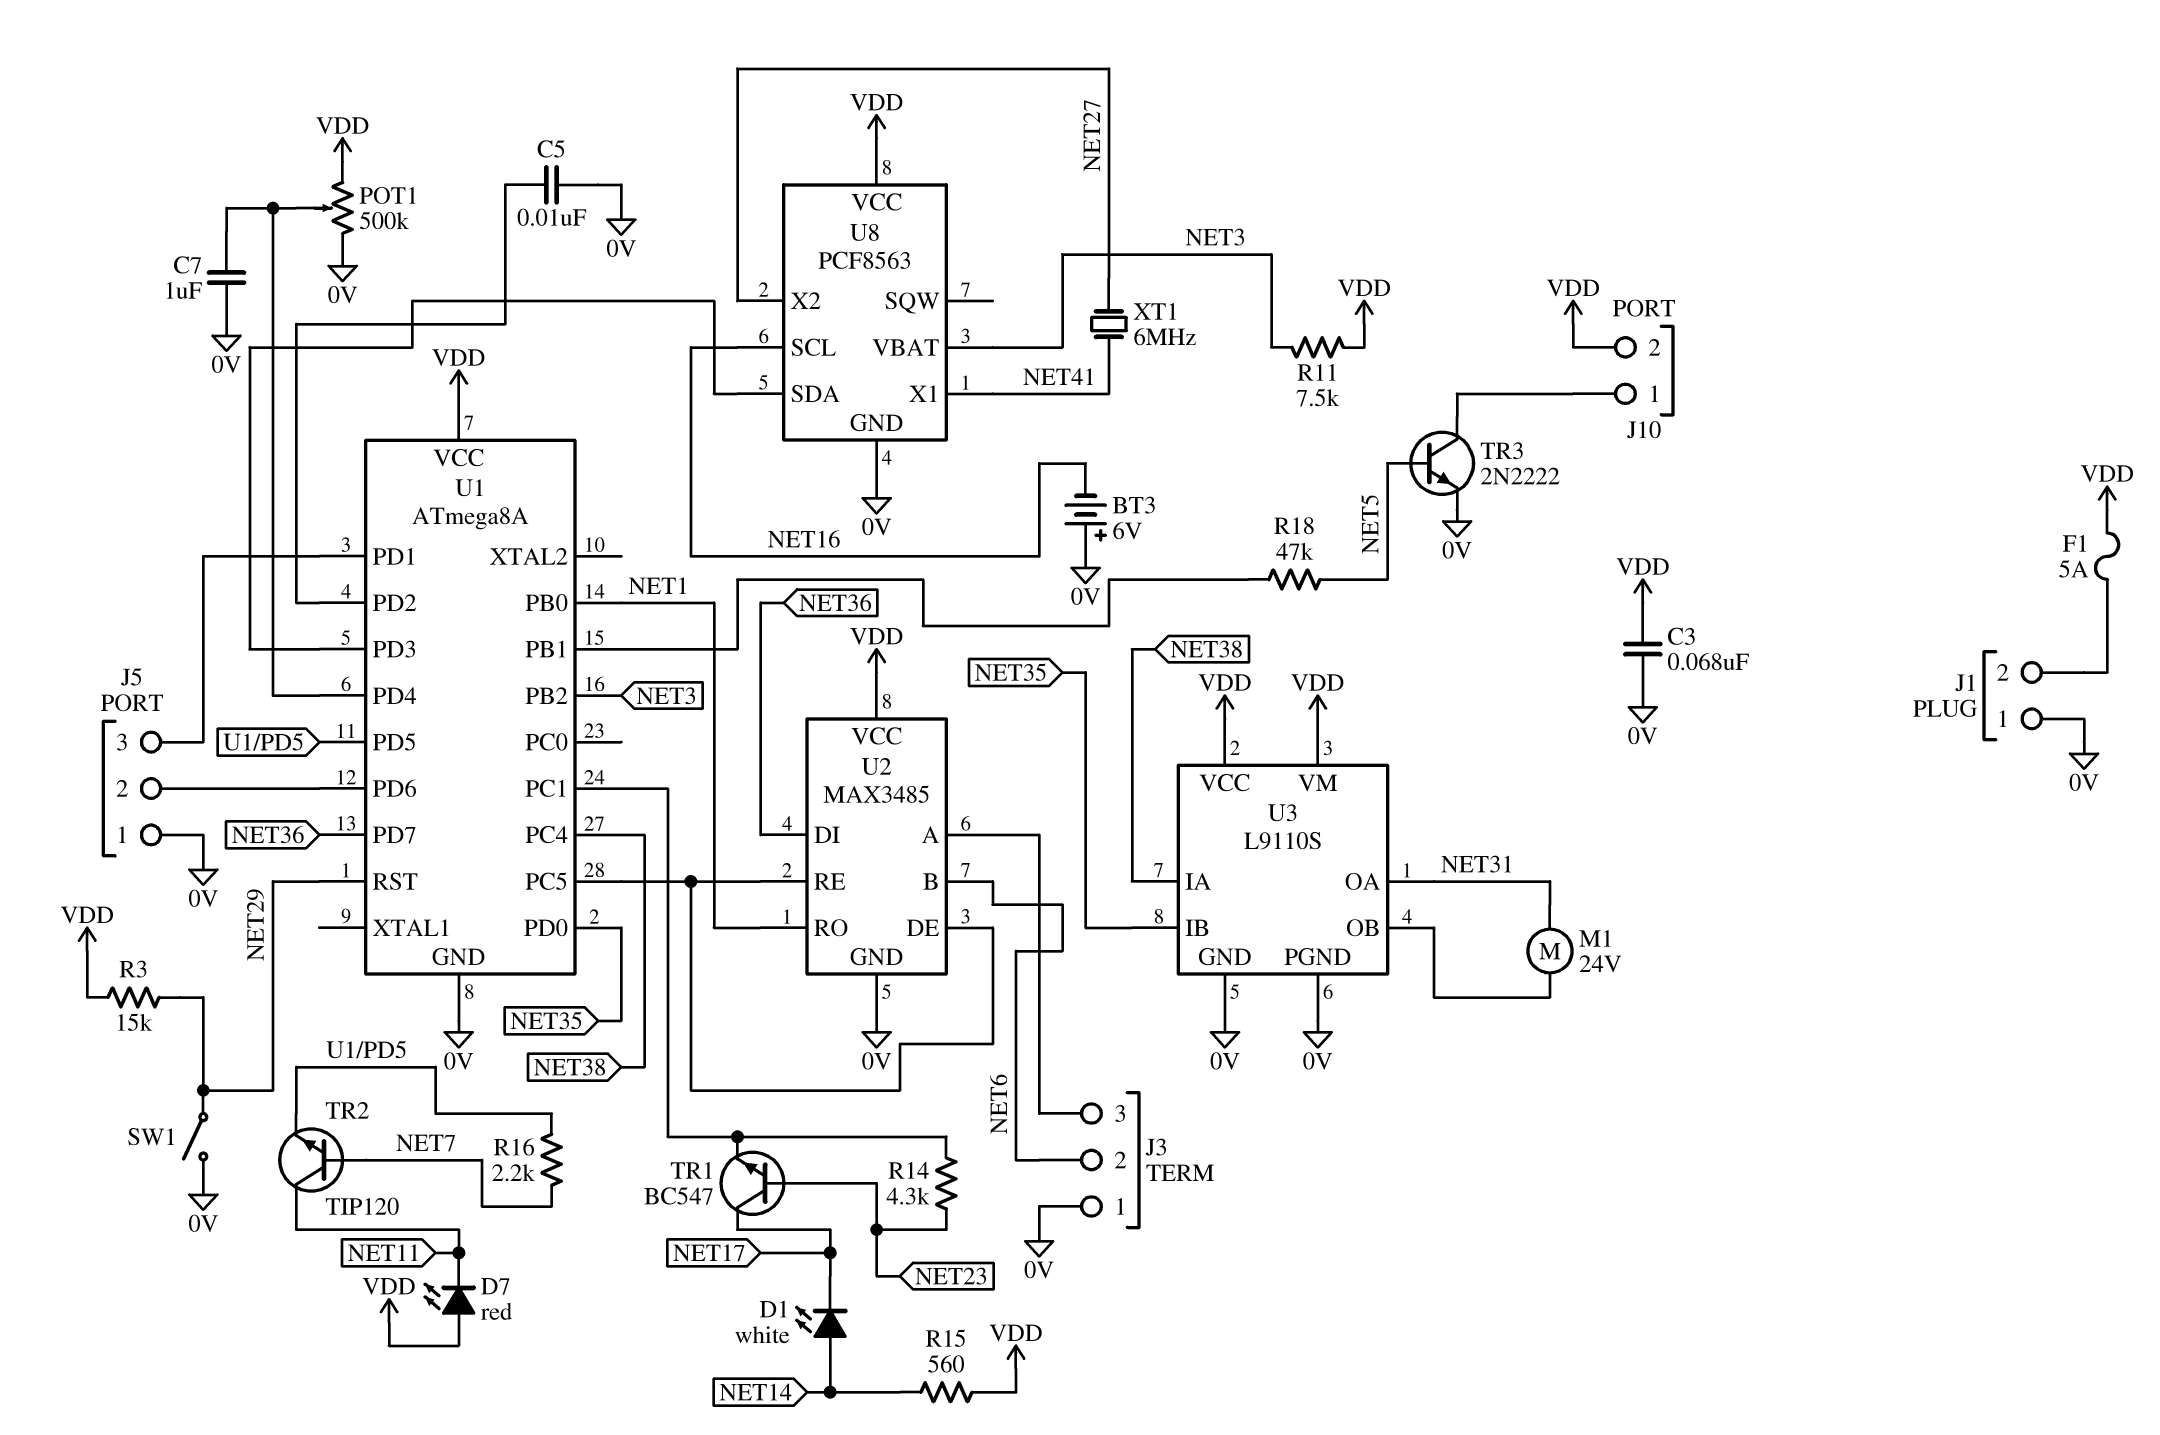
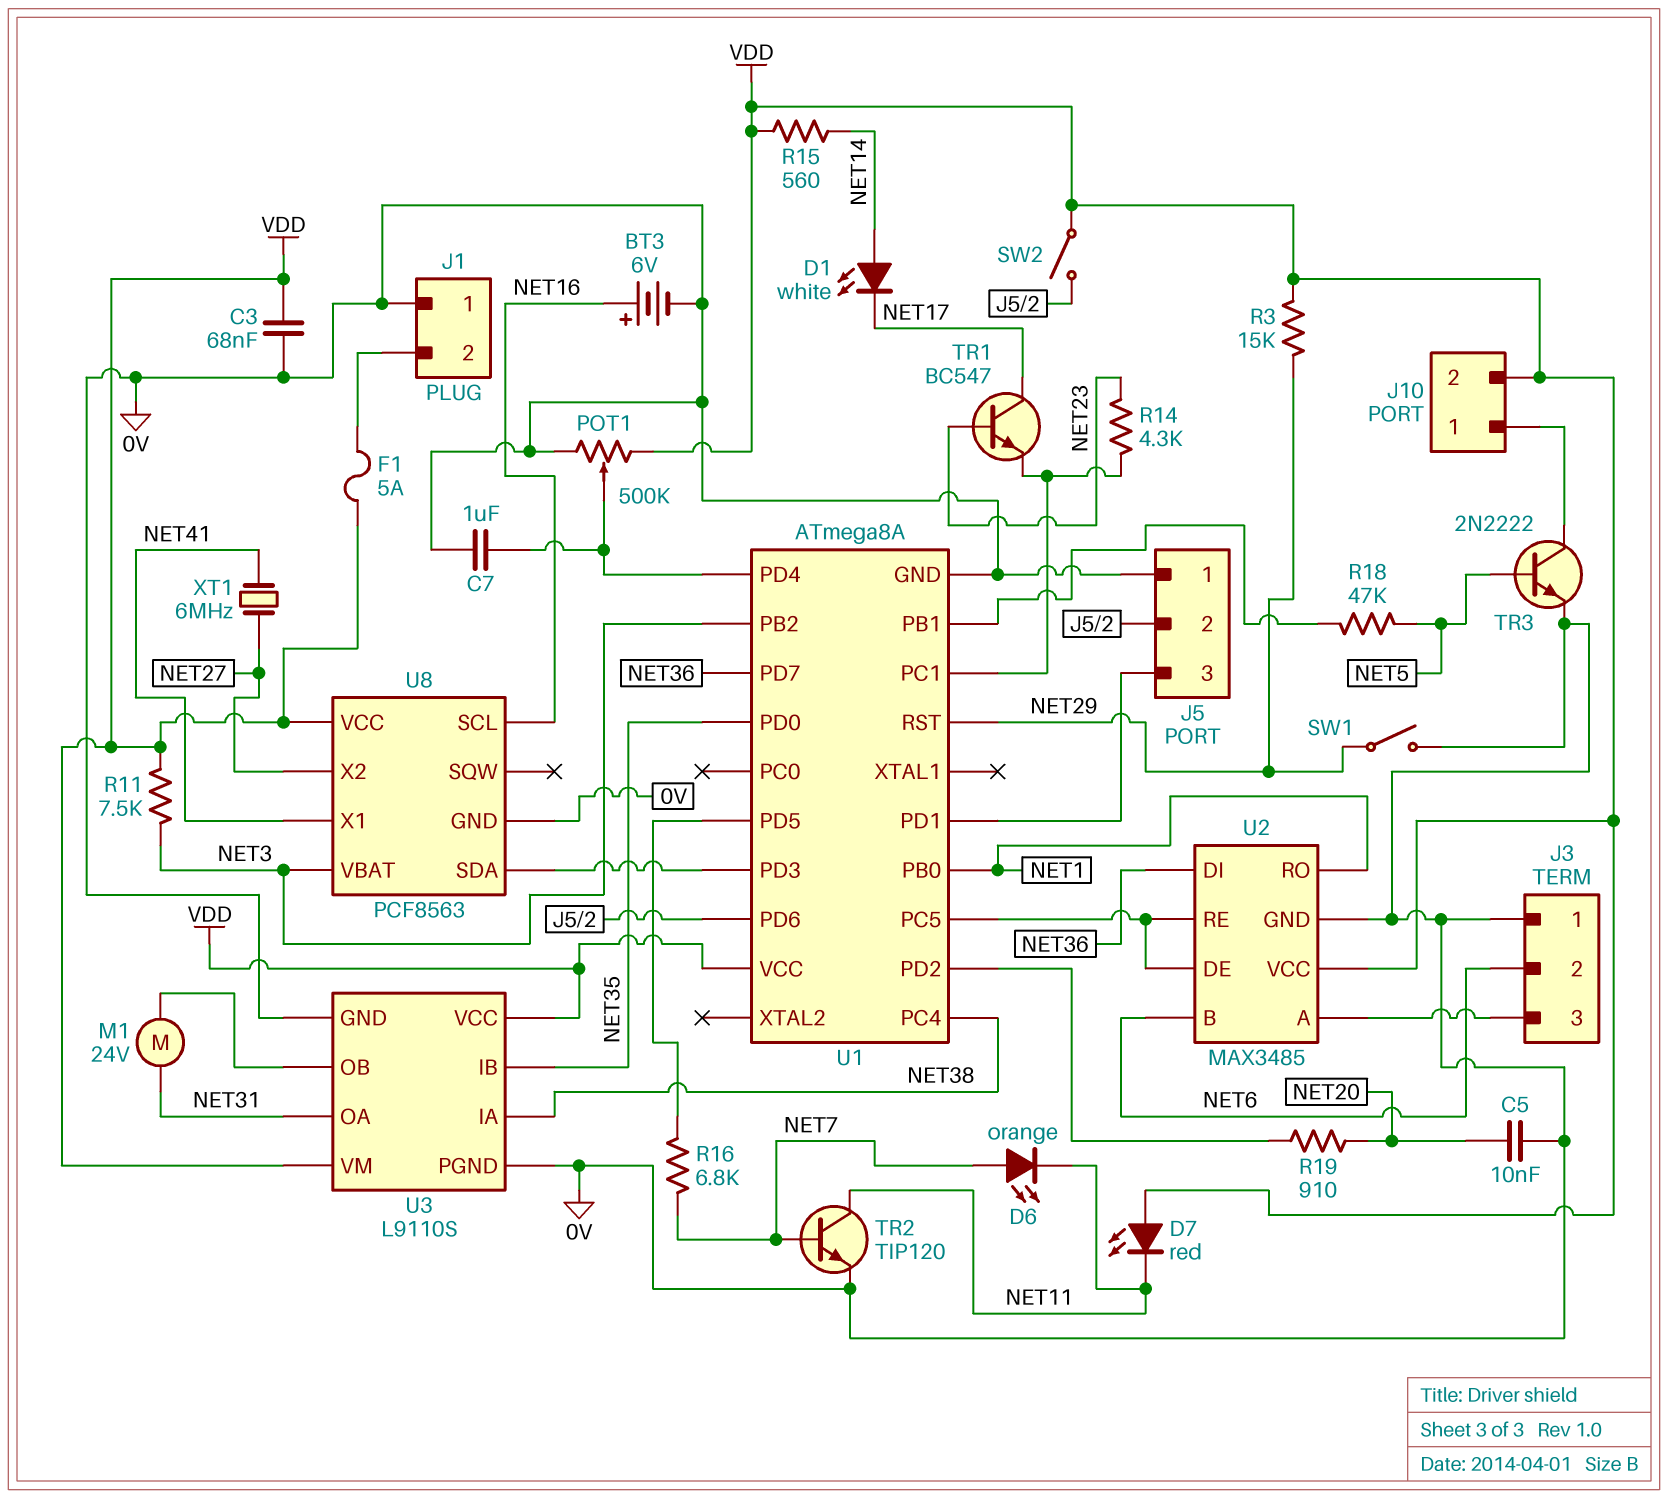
BT3: 6V (plus 0V, minus NET16) -> 6V (plus NET16, minus 0V)
C5: 10nF (0V, U1/PD2) -> 10nF (0V, NET20)
D6: none -> LED orange (A NET7, K NET11)
R16: 2.2k (NET7, U1/PD5) -> 6.8k (NET7, U1/PD5)
R19: none -> 910 (NET20, U1/PD2)
SW2: none -> switch (J5/2, VDD)
TR2: NPN TIP120 (B NET7, C NET11, E U1/PD5) -> NPN TIP120 (B NET7, C NET11, E 0V)

